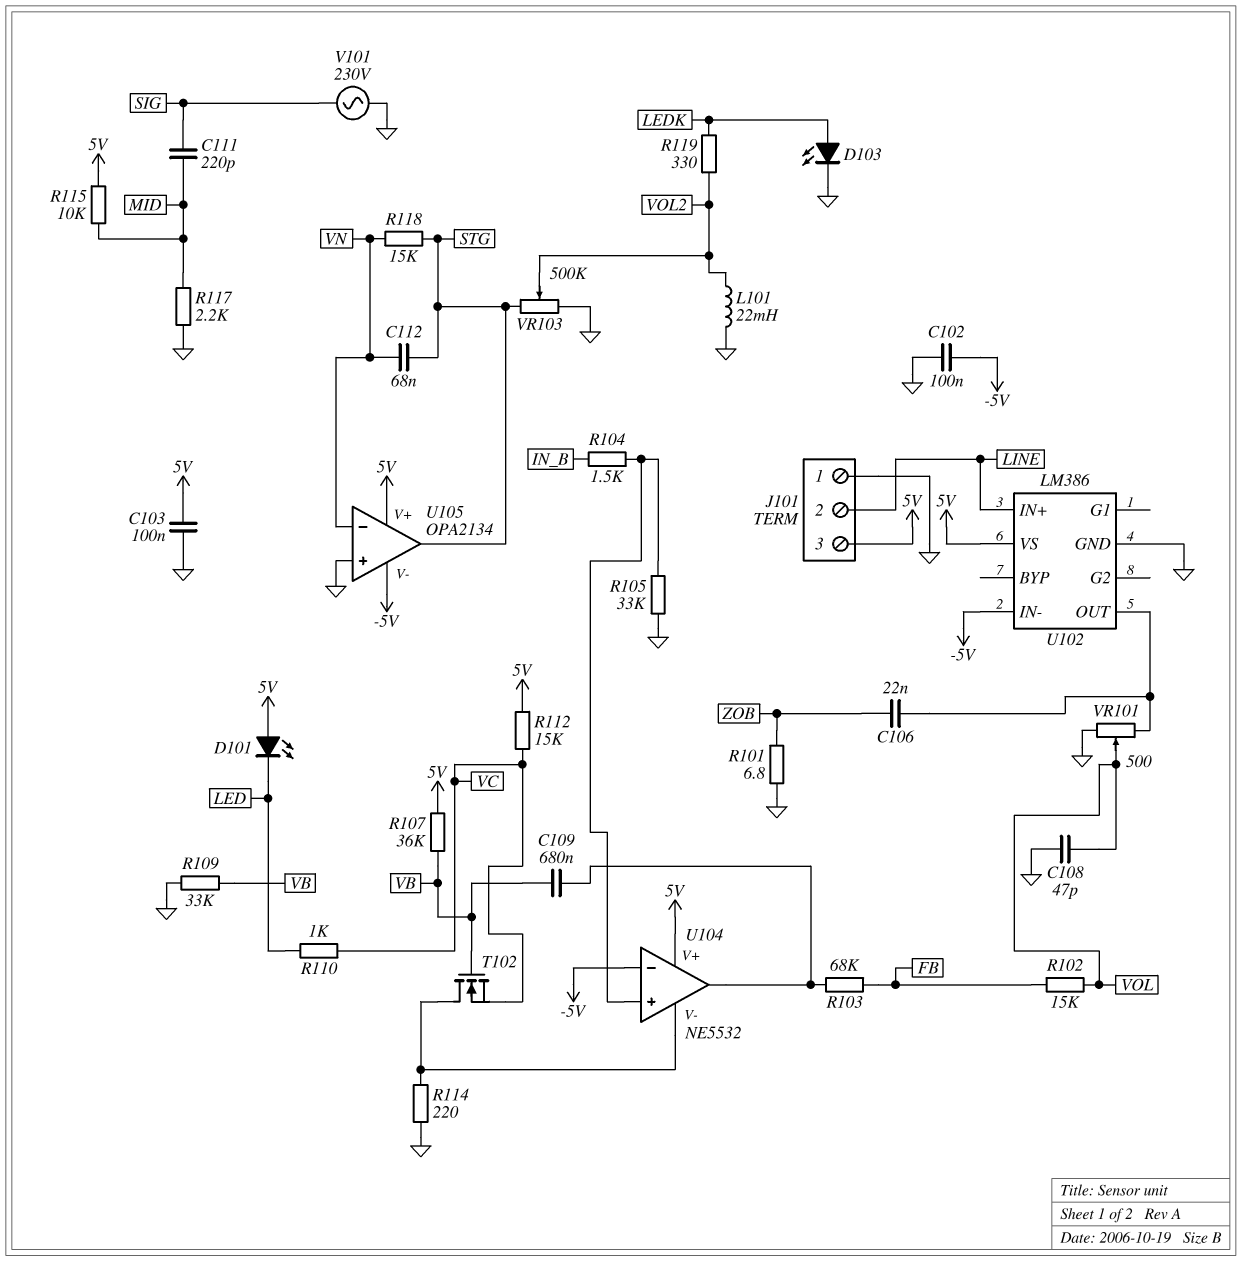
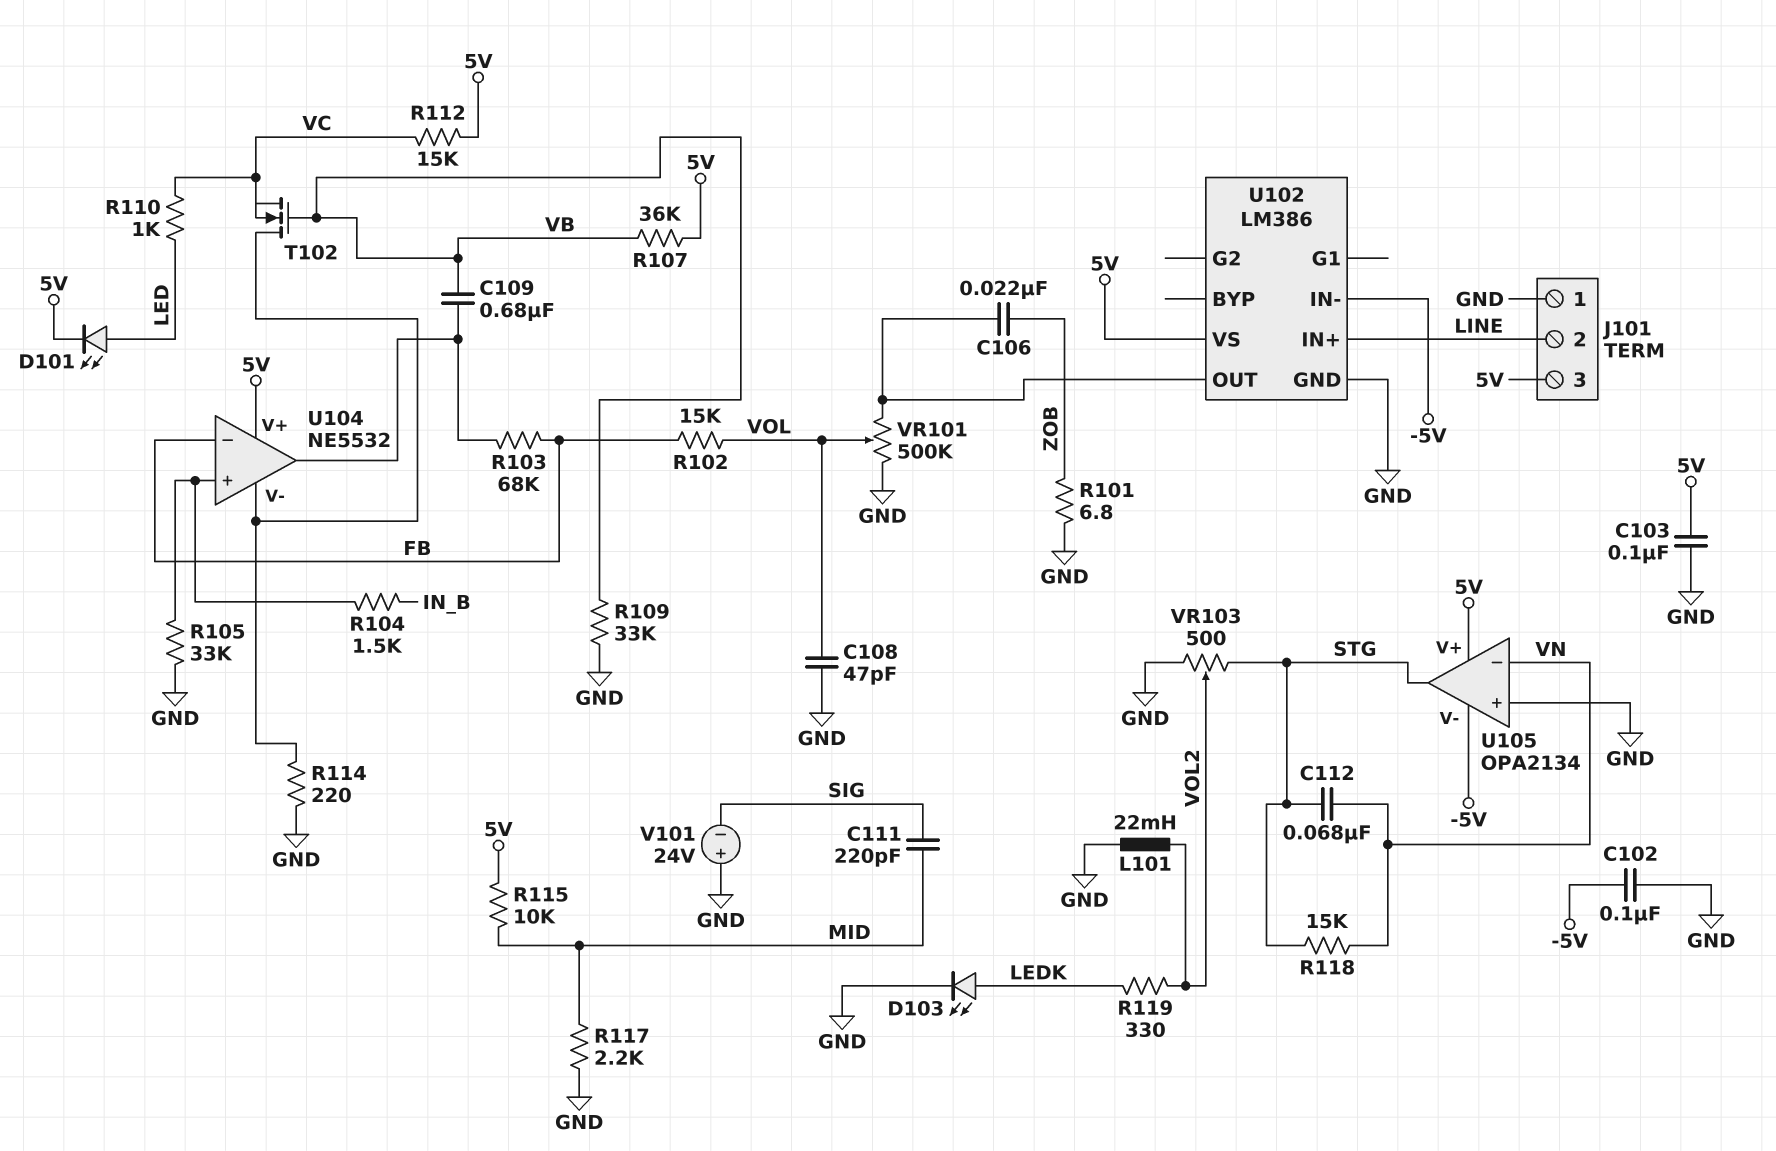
D101: LED (A 5V, K LED) -> LED (A LED, K 5V)
U104 pin in-: -5V -> FB
V101: AC 230V (GND, SIG) -> 24V (plus GND, minus SIG)
VR101: 500 (GND, U102/OUT, wiper VOL) -> 500k (GND, U102/OUT, wiper VOL)
VR103: 500k (GND, STG, wiper VOL2) -> 500 (GND, STG, wiper VOL2)

